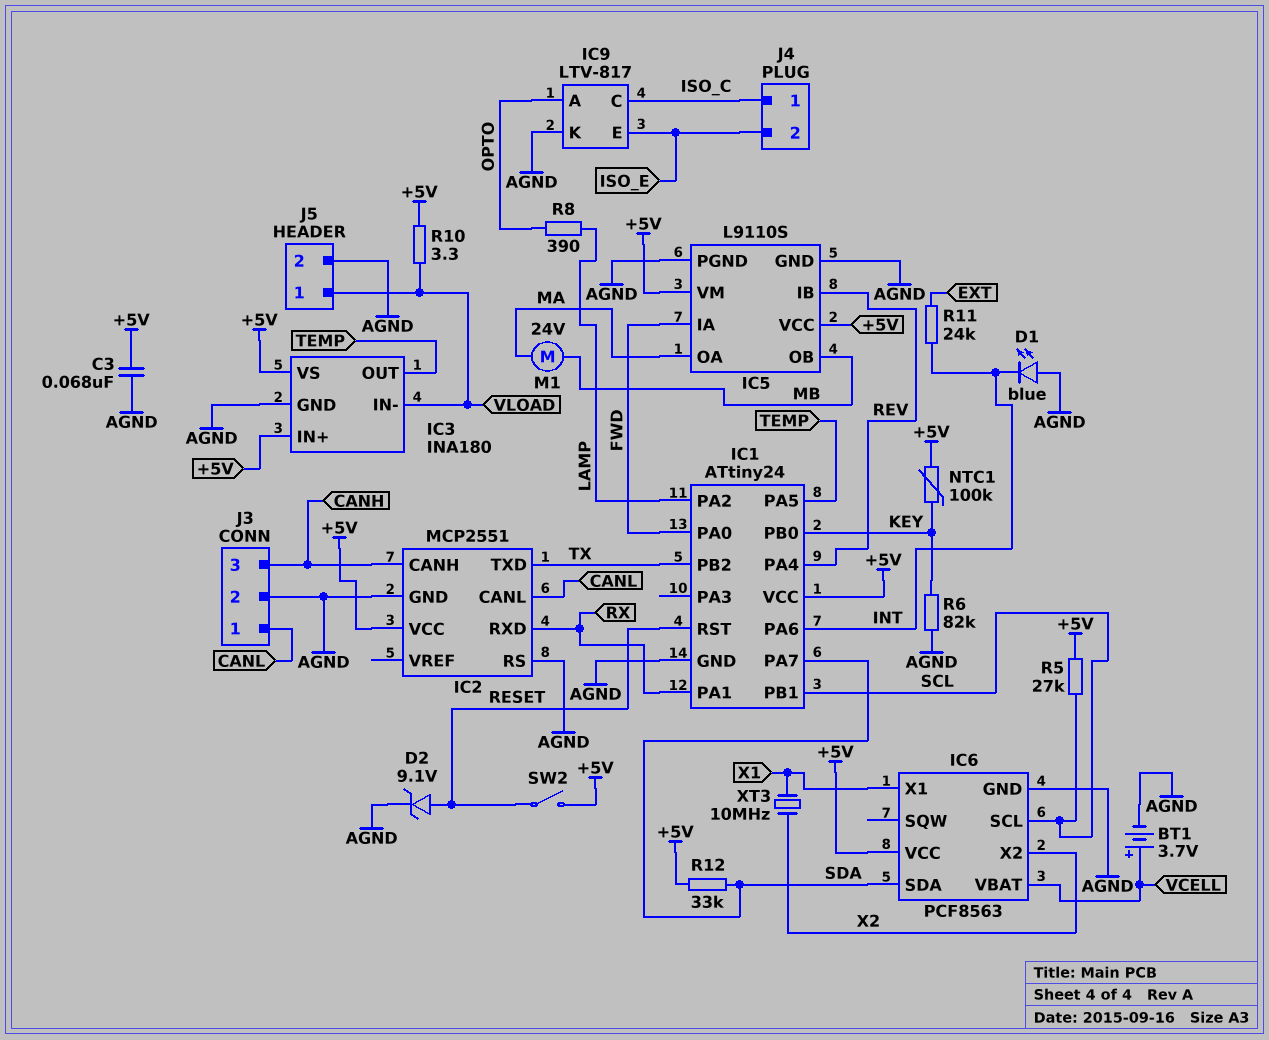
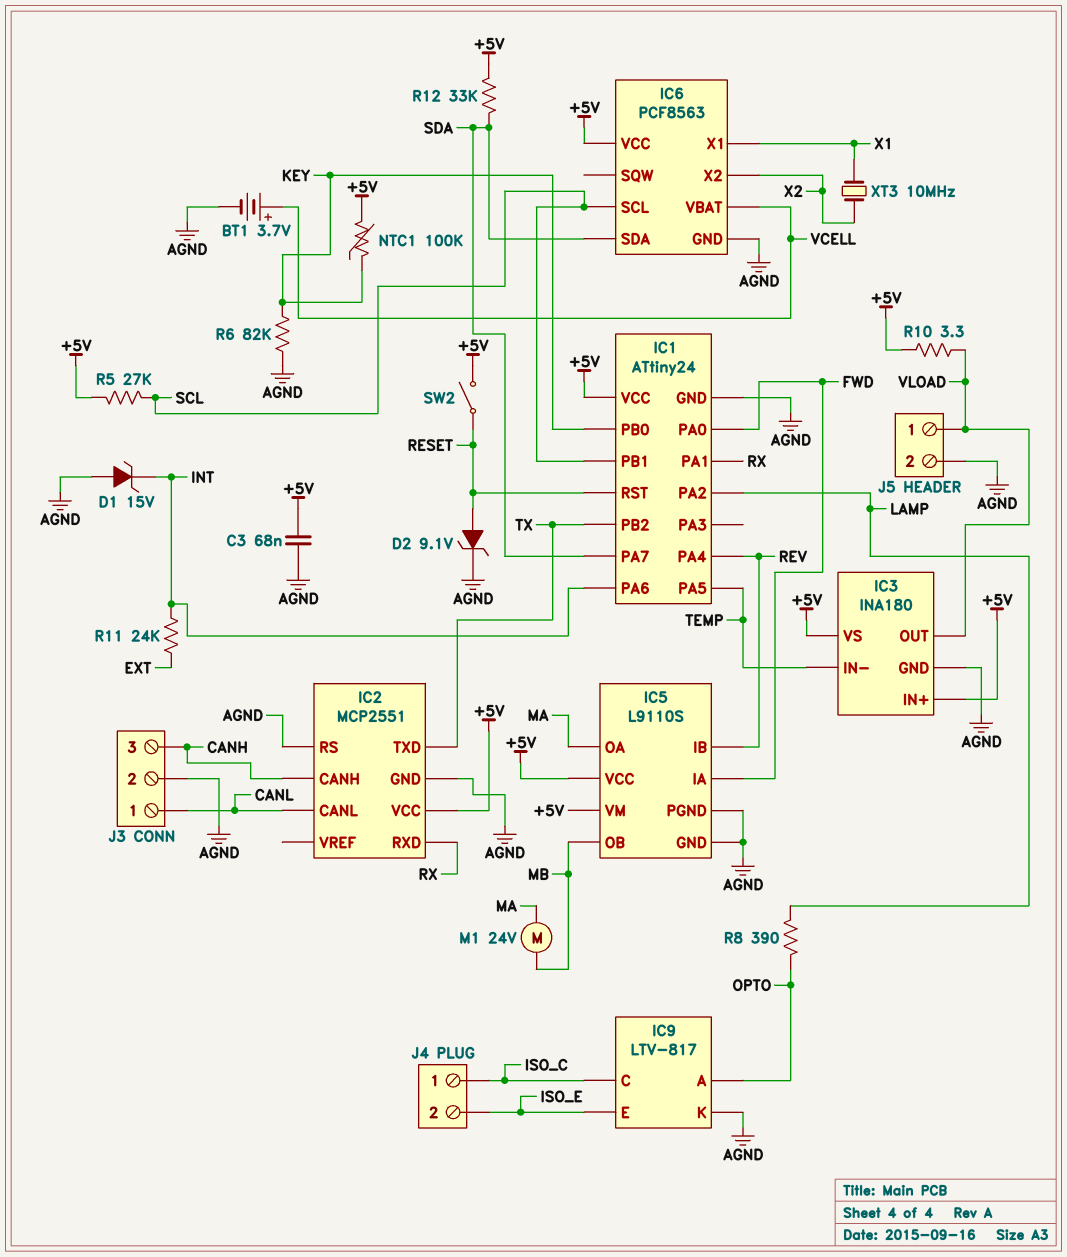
D1: LED blue (A AGND, K INT) -> zener 15V (A AGND, K INT)
IC3 pin IN-: VLOAD -> TEMP
IC3 pin OUT: TEMP -> VLOAD

